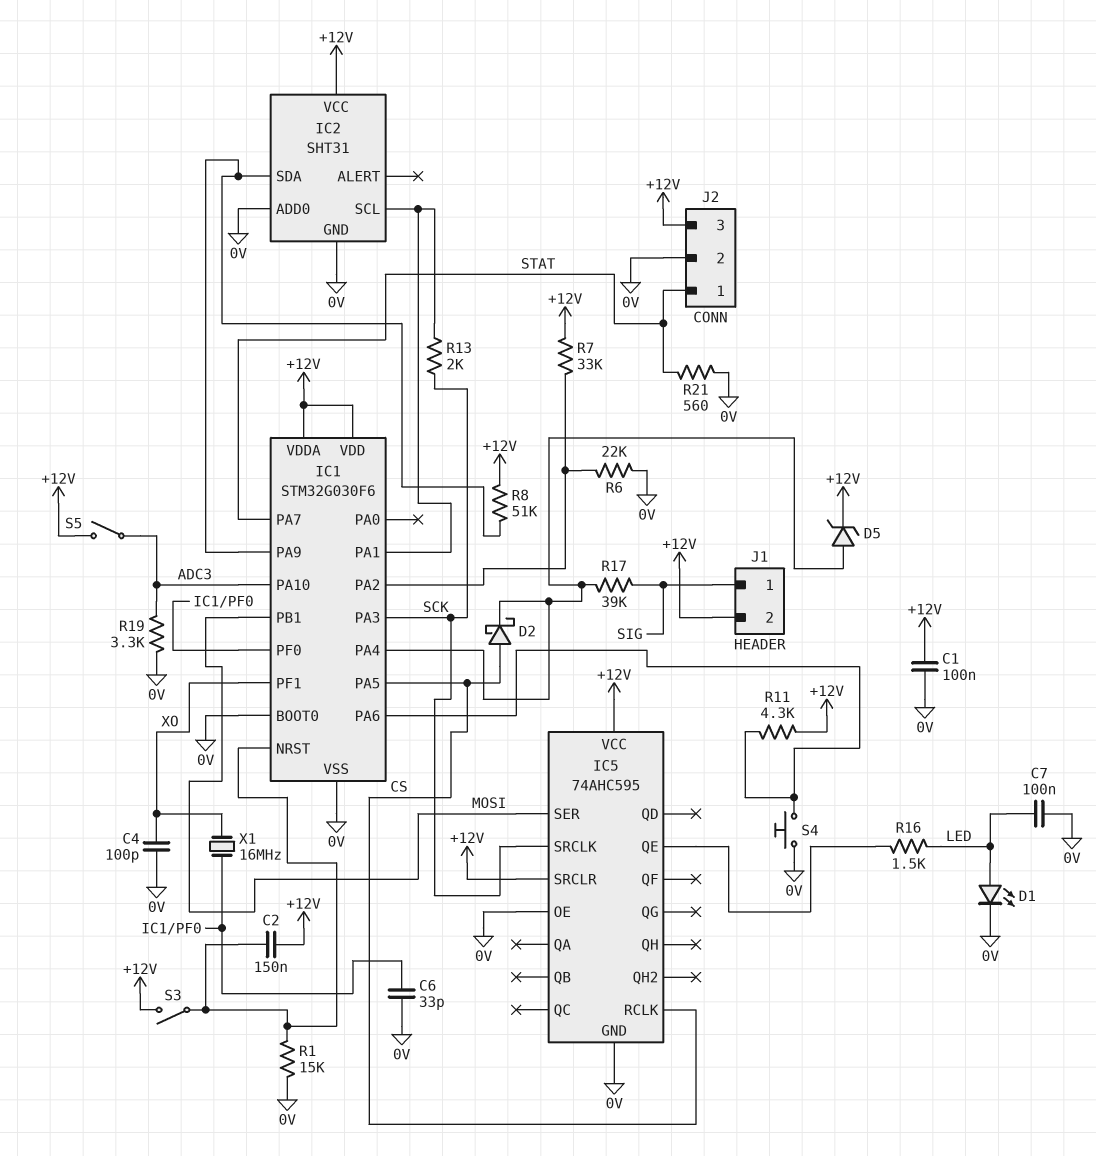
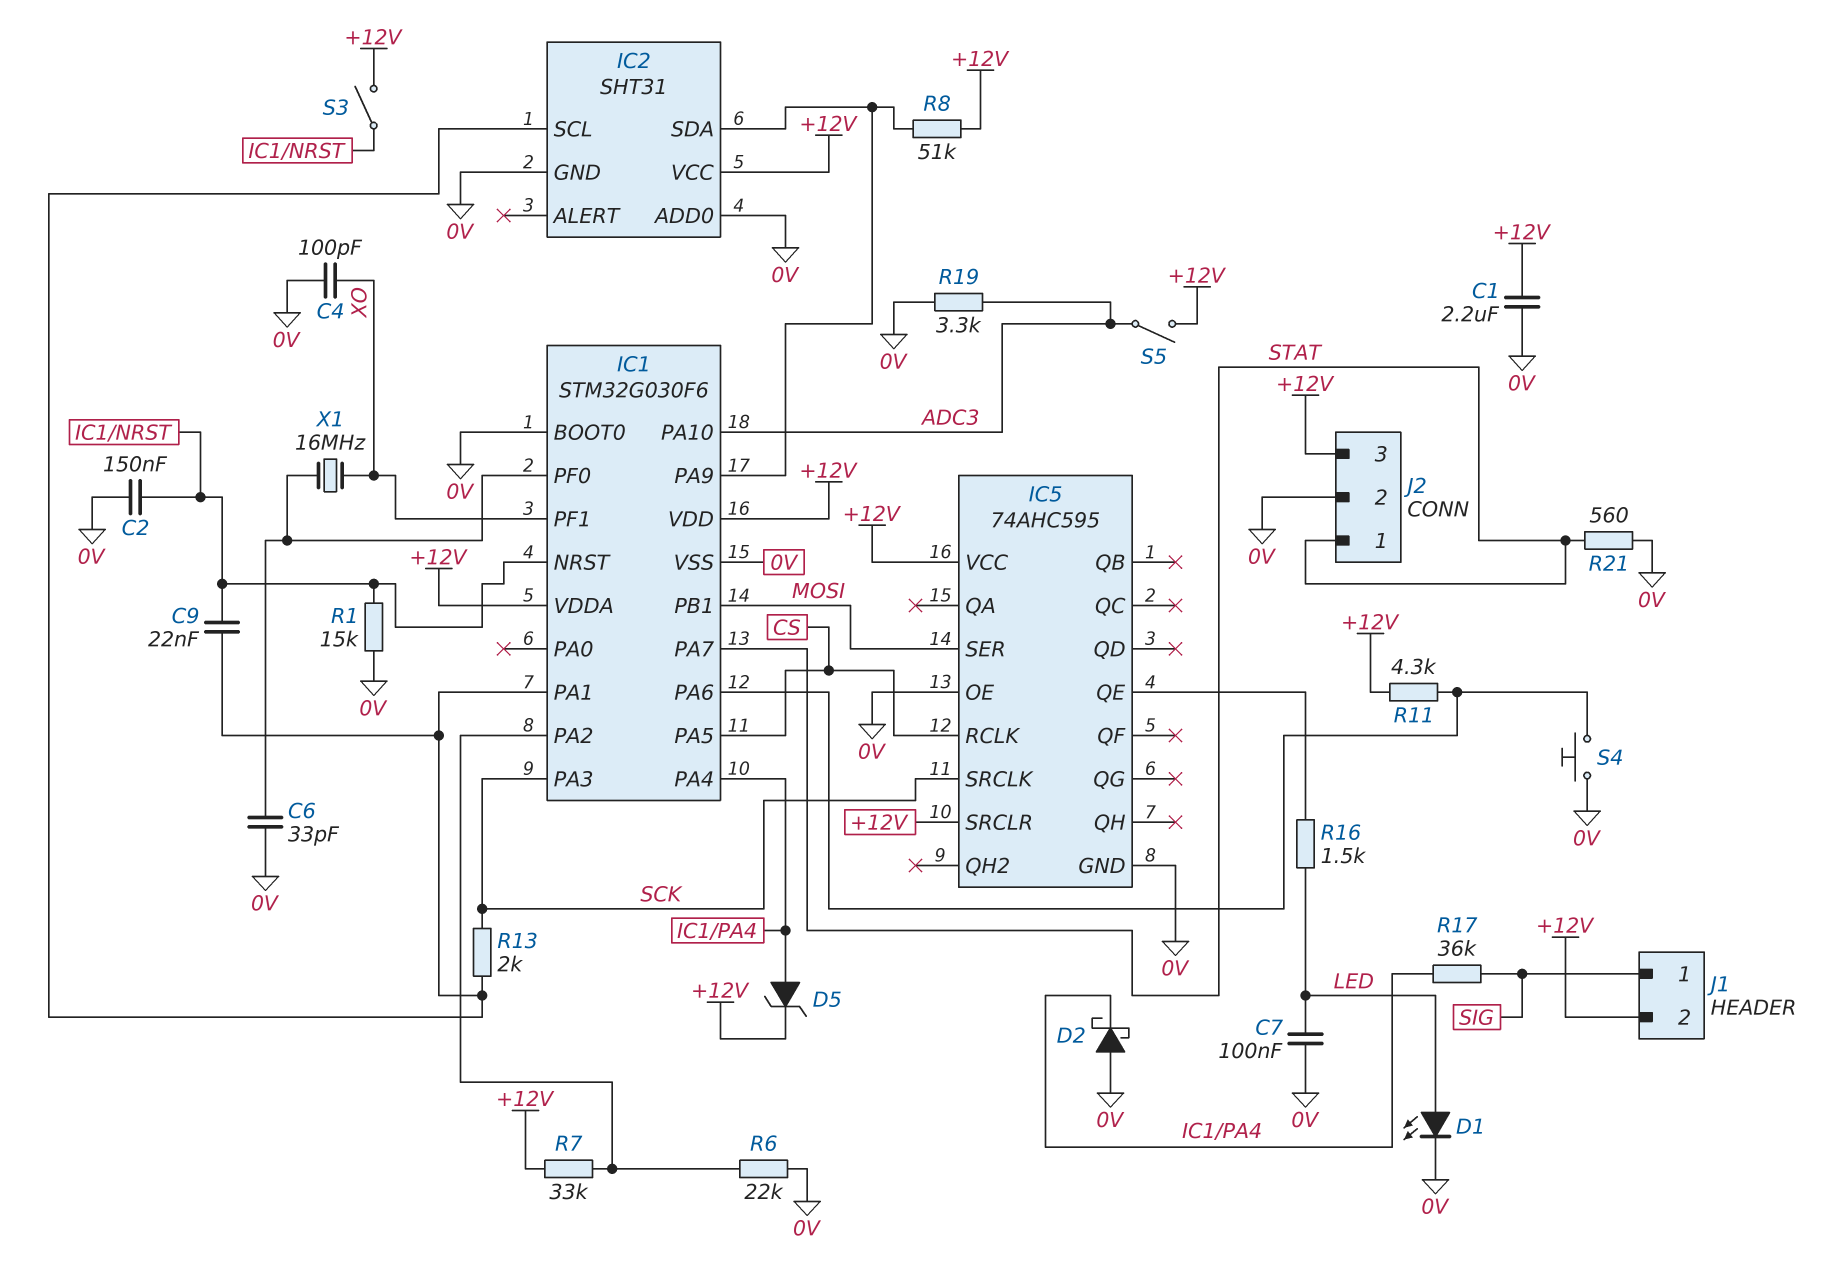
C1: 100nF (+12V, 0V) -> 2.2uF (+12V, 0V)
C2: 150nF (+12V, IC1/NRST) -> 150nF (0V, IC1/NRST)
C9: none -> 22nF (IC1/NRST, IC1/PA1)
D2: schottky (A CS, K IC1/PA4) -> schottky (A 0V, K IC1/PA4)
R17: 39k (IC1/PA4, SIG) -> 36k (IC1/PA4, SIG)

